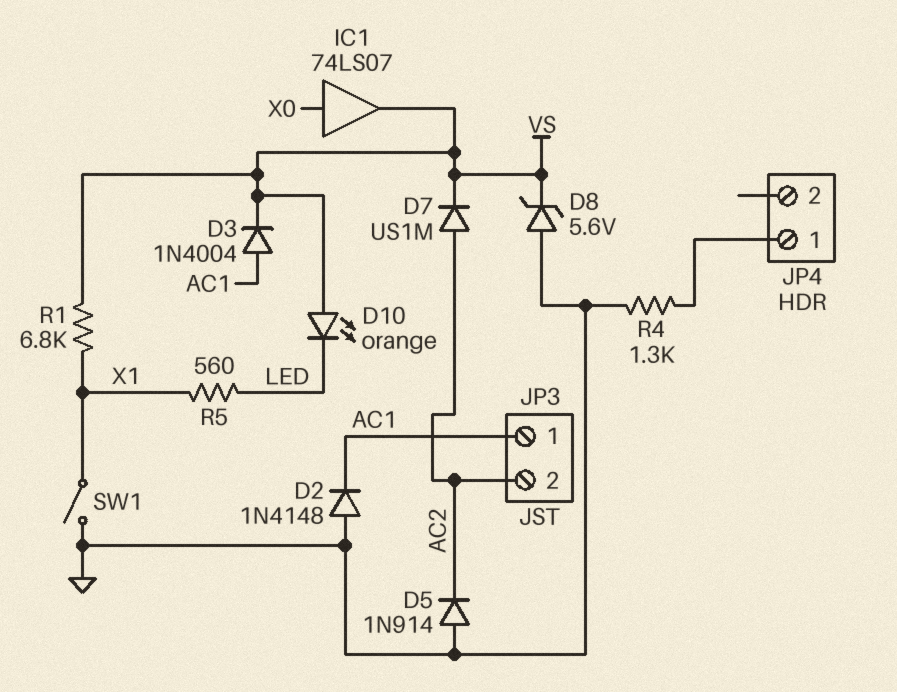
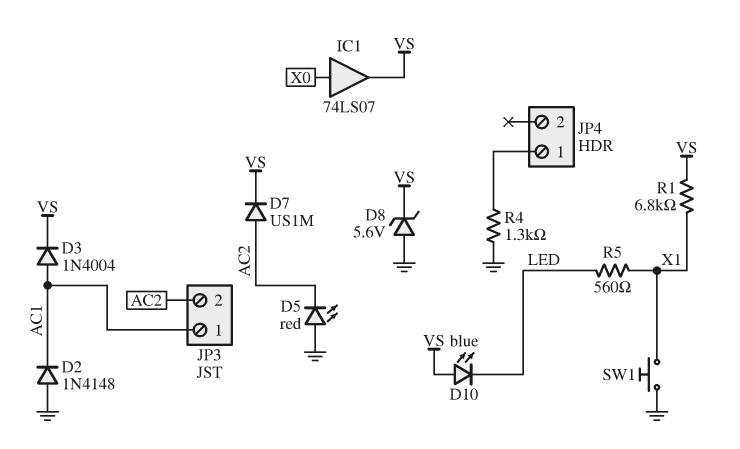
D5: diode 1N914 (A GND, K AC2) -> LED red (A GND, K AC2)
D10: LED orange (A VS, K LED) -> LED blue (A VS, K LED)
SW1: switch (GND, X1) -> button (GND, X1)

